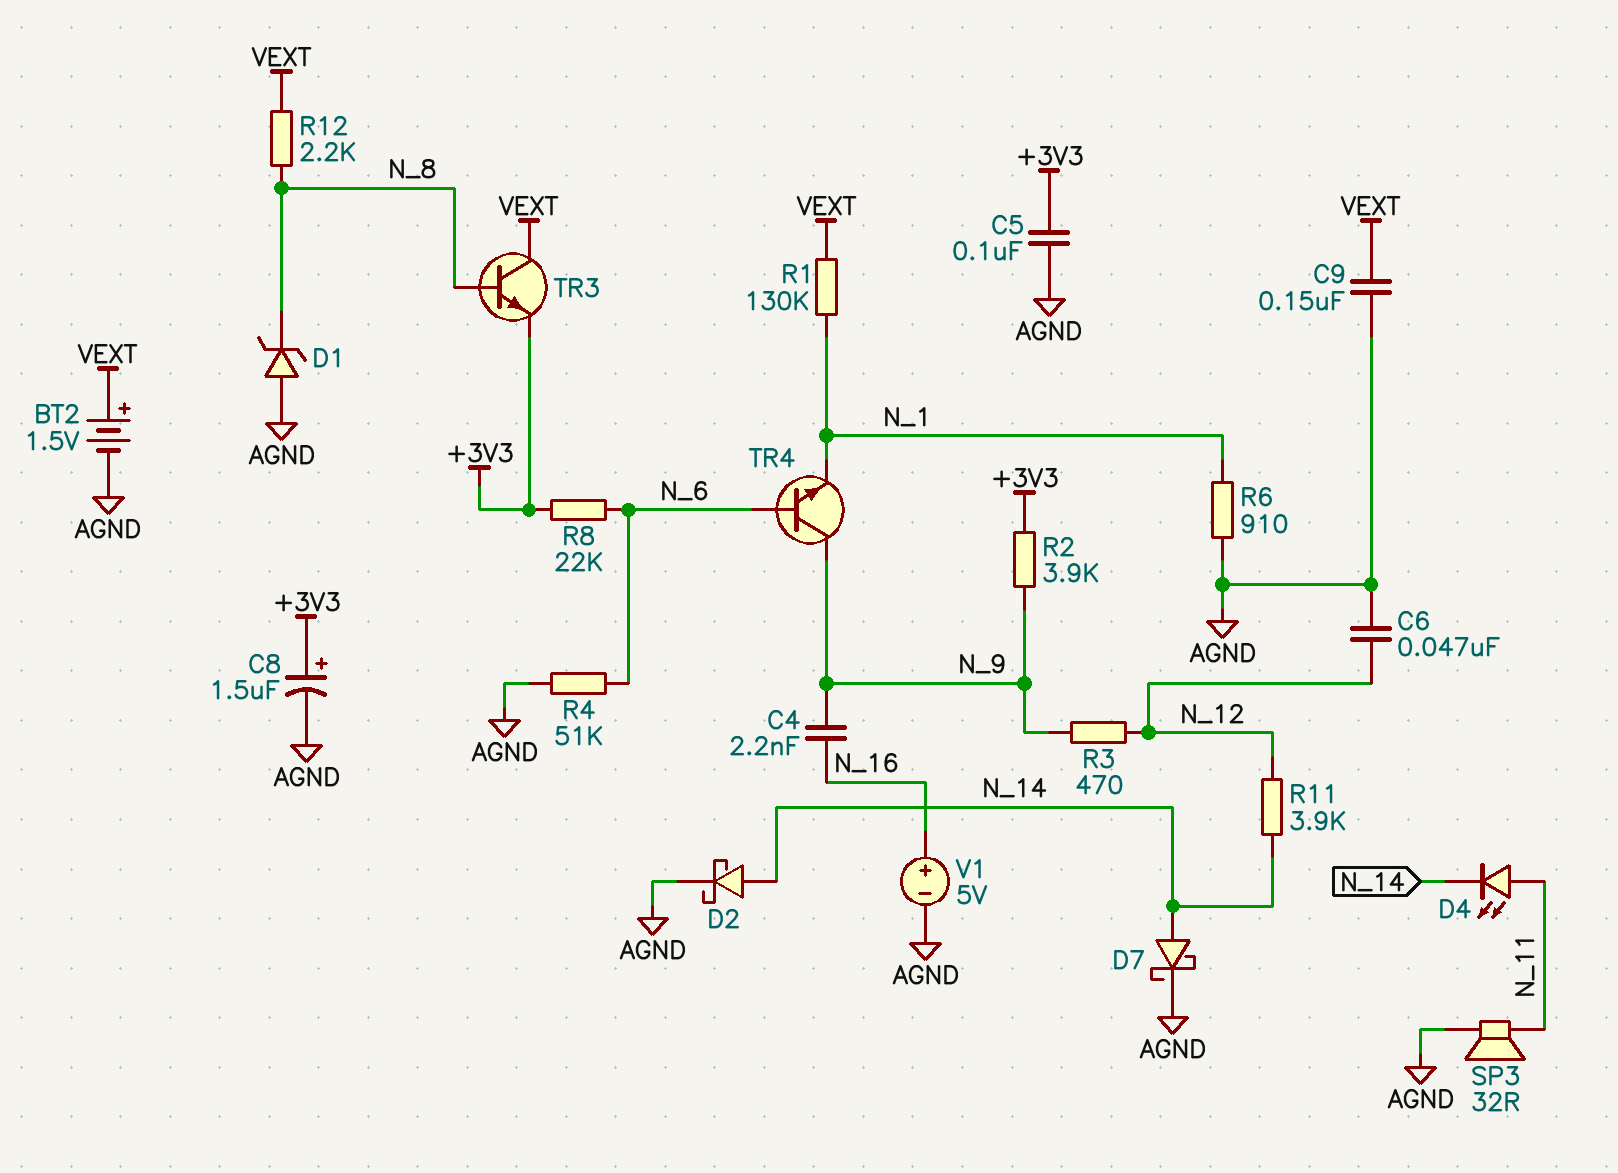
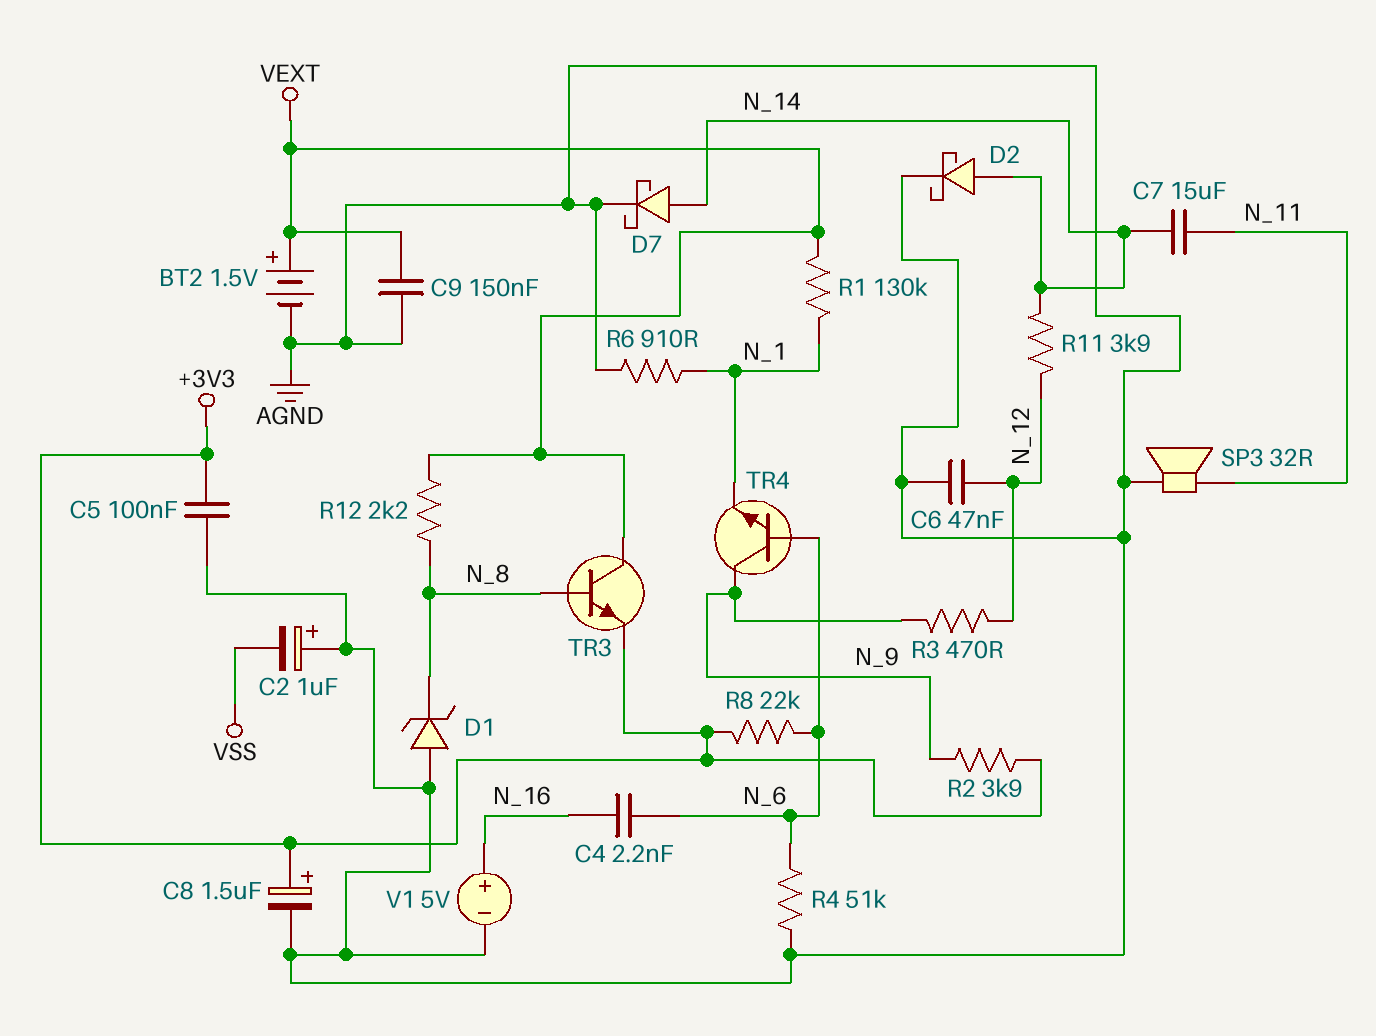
C2: none -> 1uF (plus AGND, minus VSS)
C4: 2.2nF (N_9, N_16) -> 2.2nF (N_6, N_16)
C7: none -> 15uF (N_11, N_14)
D4: LED (A N_11, K N_14) -> none

